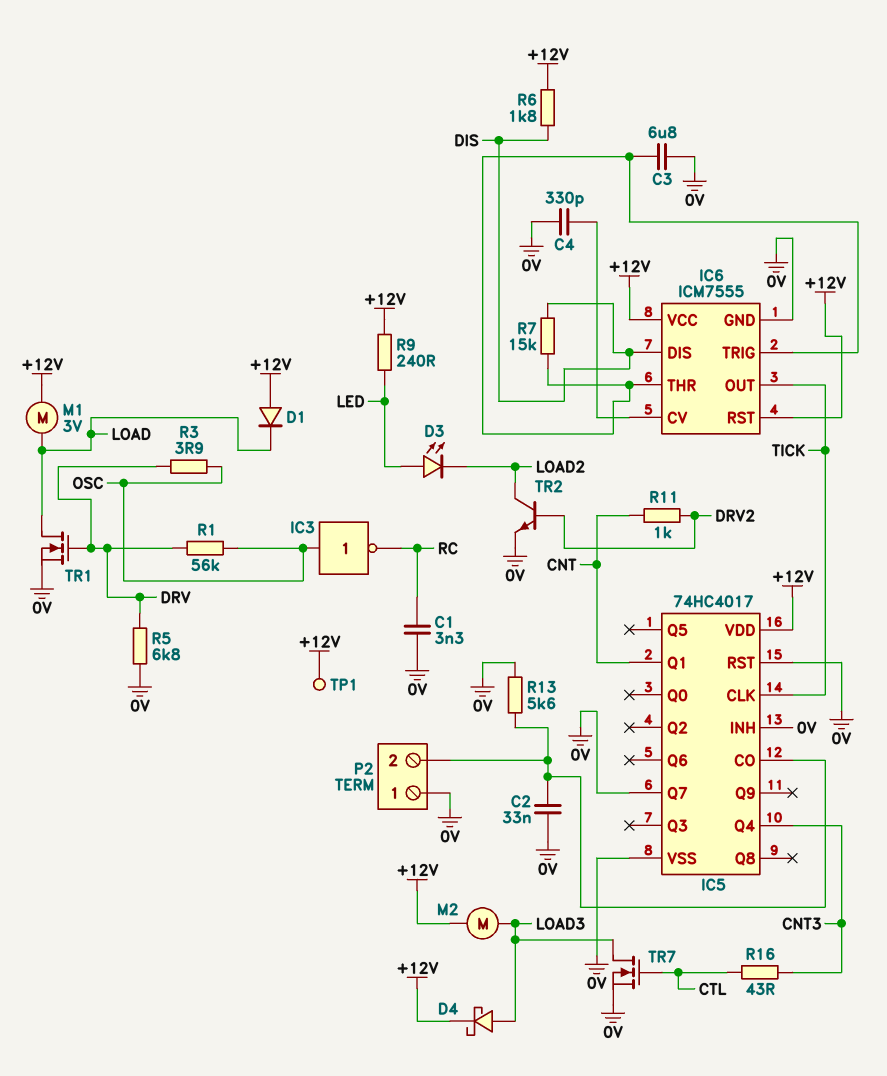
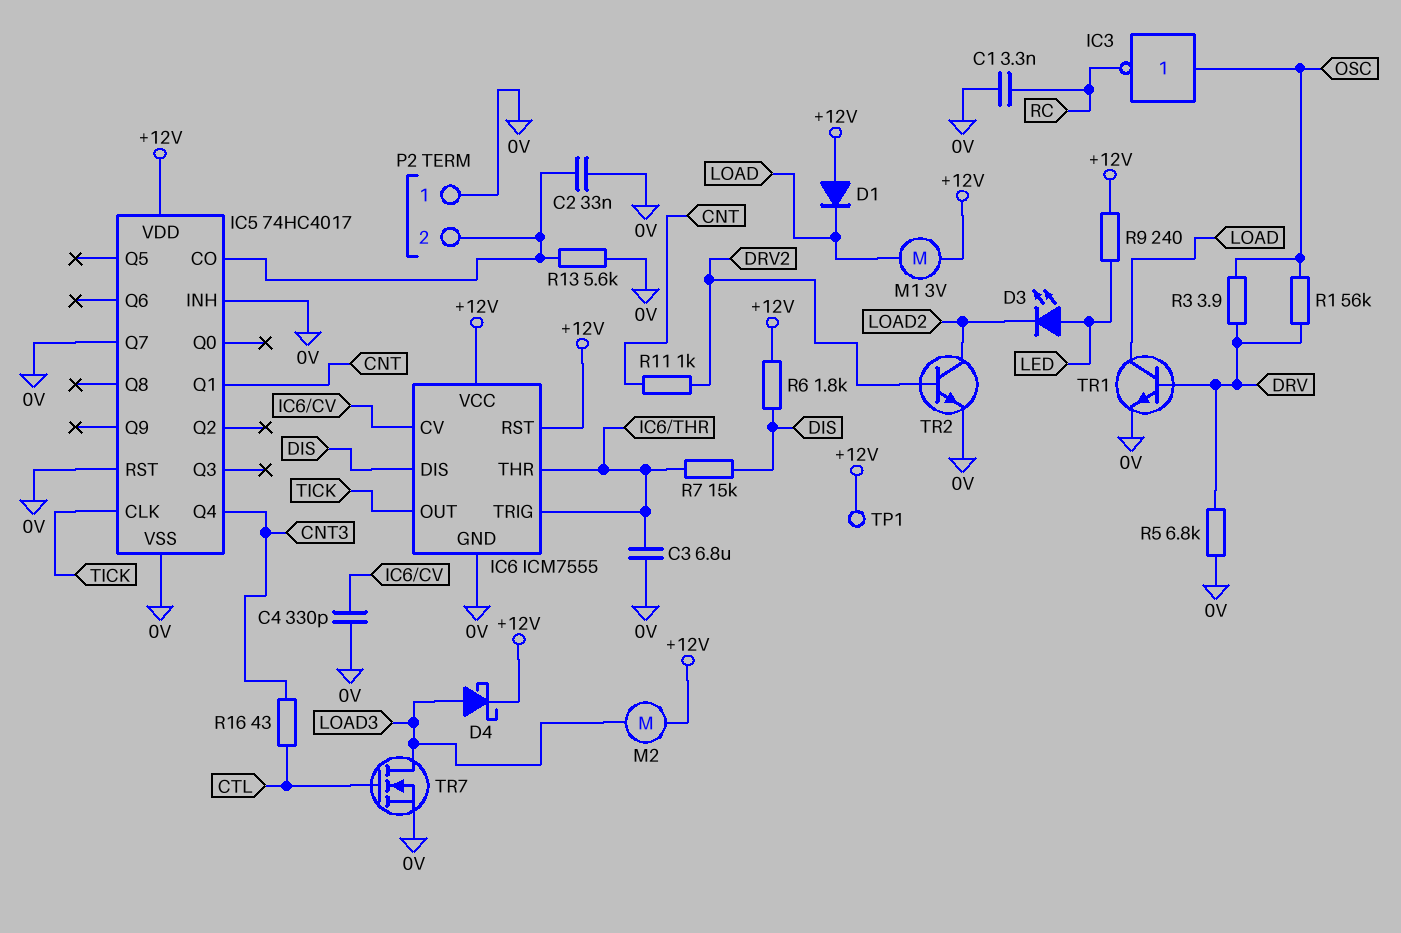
TR1: NMOS (G DRV, D LOAD, S 0V) -> NPN (B DRV, C LOAD, E 0V)

